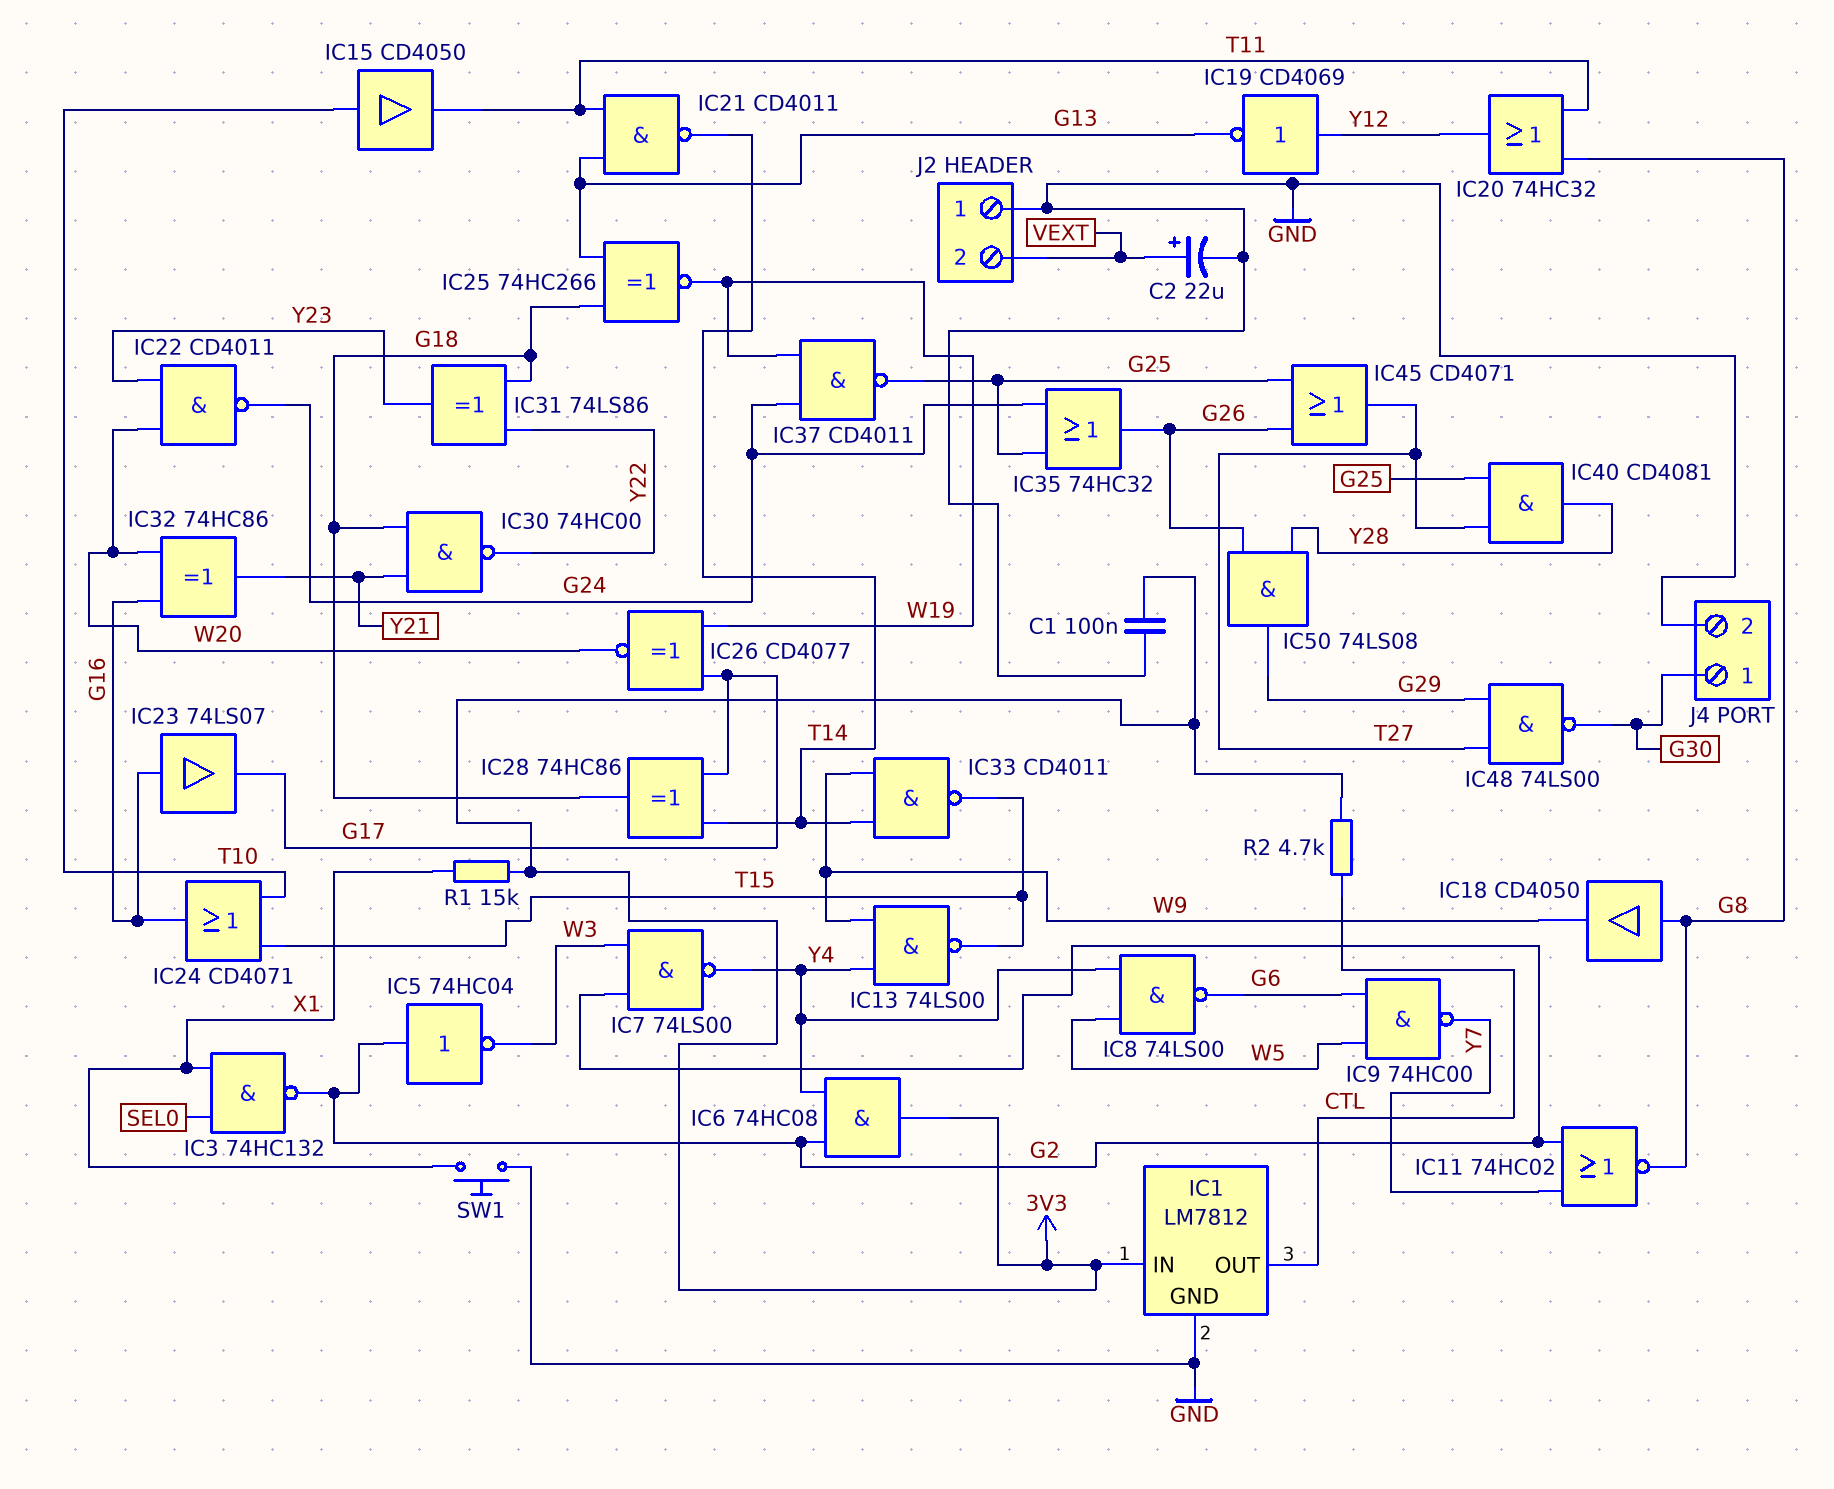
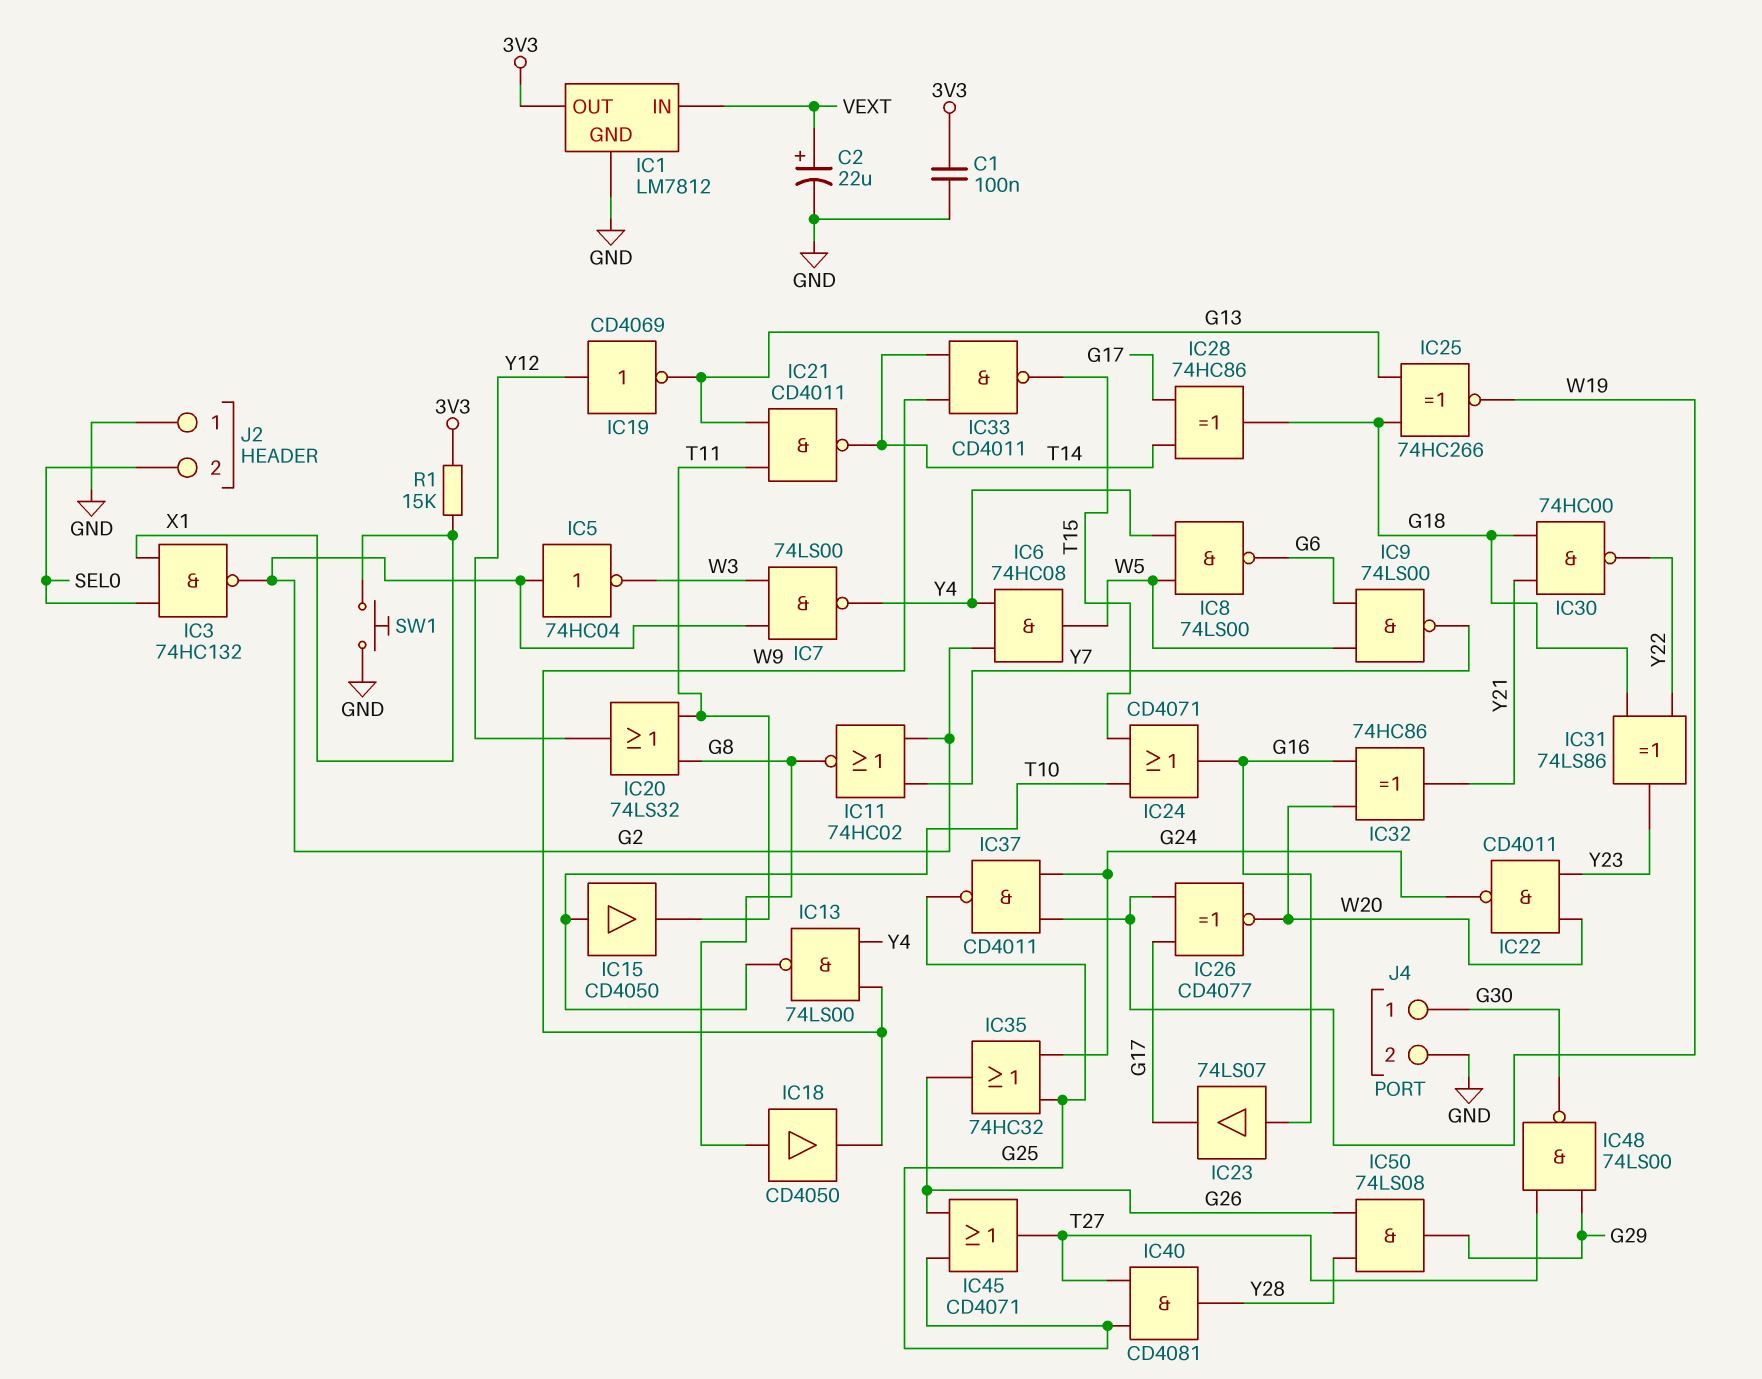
IC1 pin IN: 3V3 -> VEXT
IC1 pin OUT: CTL -> 3V3
IC6: AND 74HC08 (in G2, in Y4, out 3V3) -> AND 74HC08 (in G2, in Y4, out W5)
IC9: NAND 74HC00 (in G6, in W5, out Y7) -> NAND 74LS00 (in G6, in W5, out Y7)
IC13: NAND 74LS00 (in W9, in Y4, out T15) -> NAND 74LS00 (in W9, in Y4, out T10)
IC20: OR 74HC32 (in G8, in T11, out Y12) -> OR 74LS32 (in G8, in T11, out Y12)
J2 pin 2: VEXT -> SEL0
R2: 4.7k (3V3, CTL) -> none

